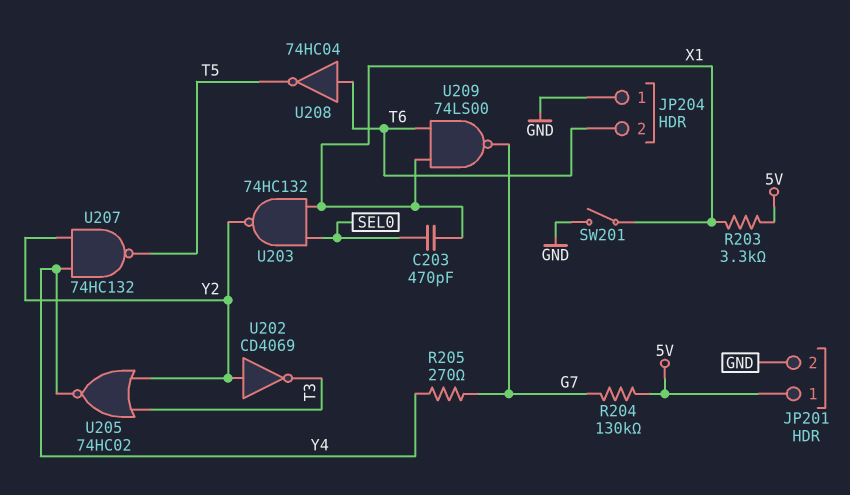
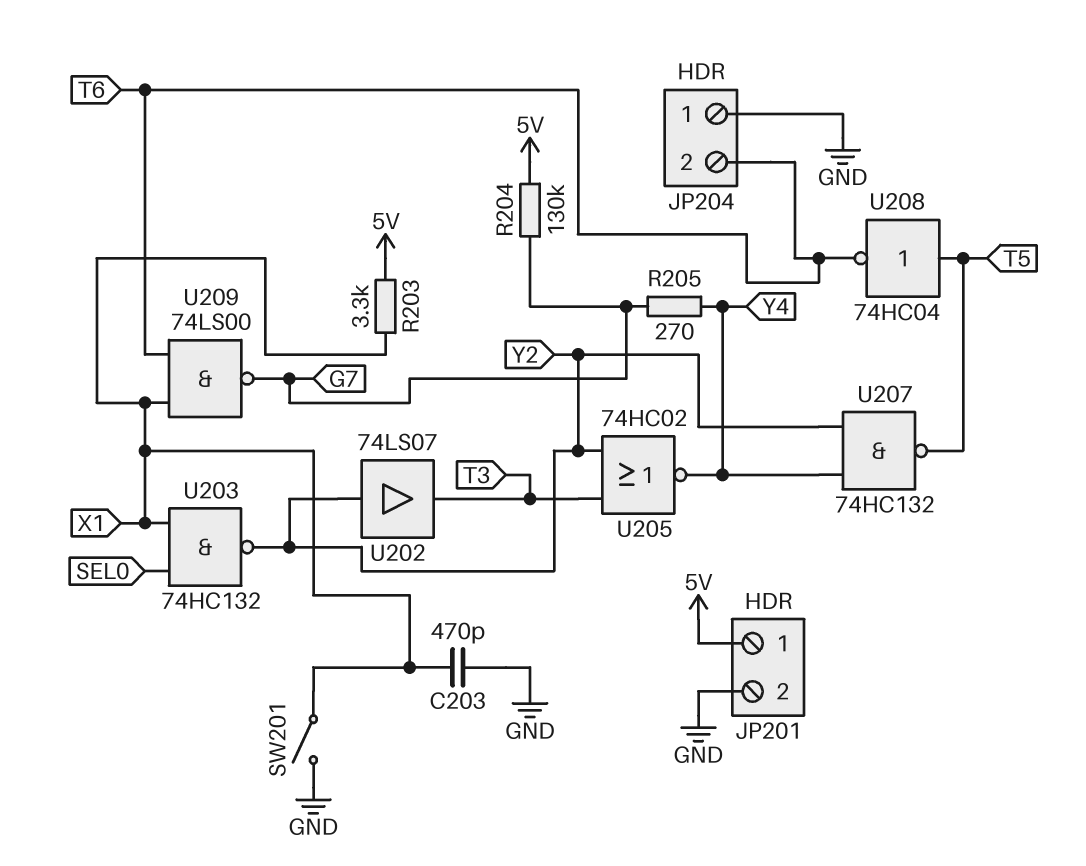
C203: 470pF (SEL0, X1) -> 470pF (GND, X1)
U202: NOT CD4069 (in Y2, out T3) -> buffer 74LS07 (in Y2, out T3)
U208: NOT 74HC04 (in T6, out T5) -> NOT 74HC04 (in T5, out T6)

